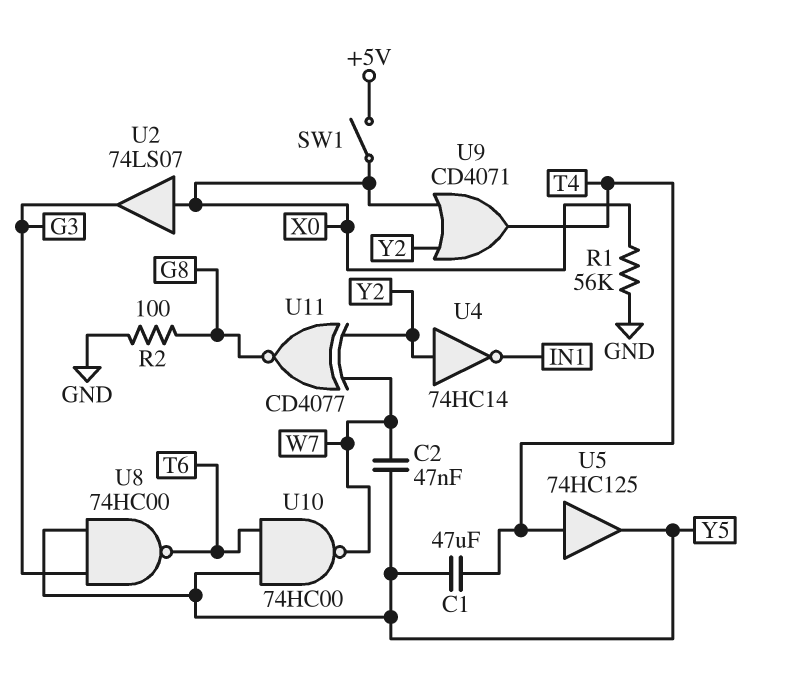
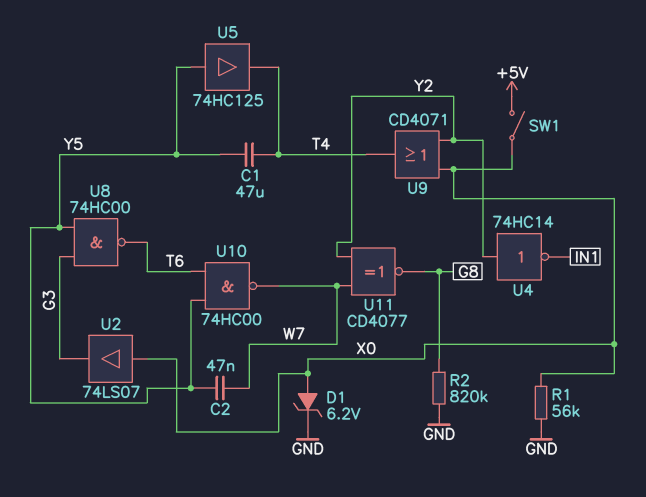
D1: none -> zener 6.2V (A X0, K GND)
R2: 100 (G8, GND) -> 820k (G8, GND)
U5: buffer 74HC125 (in T4, out Y5) -> buffer 74HC125 (in Y5, out T4)

